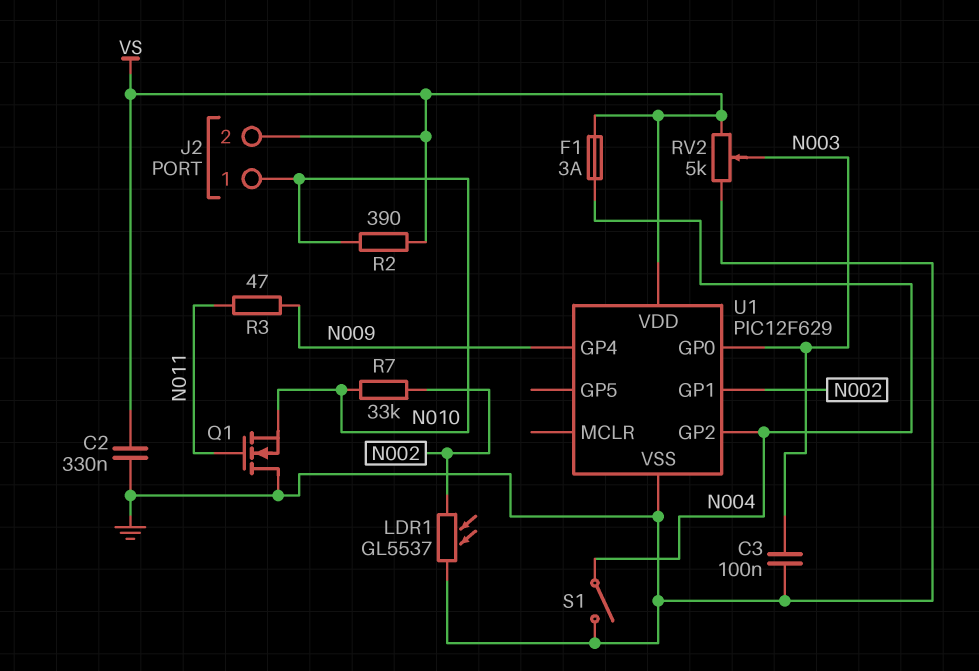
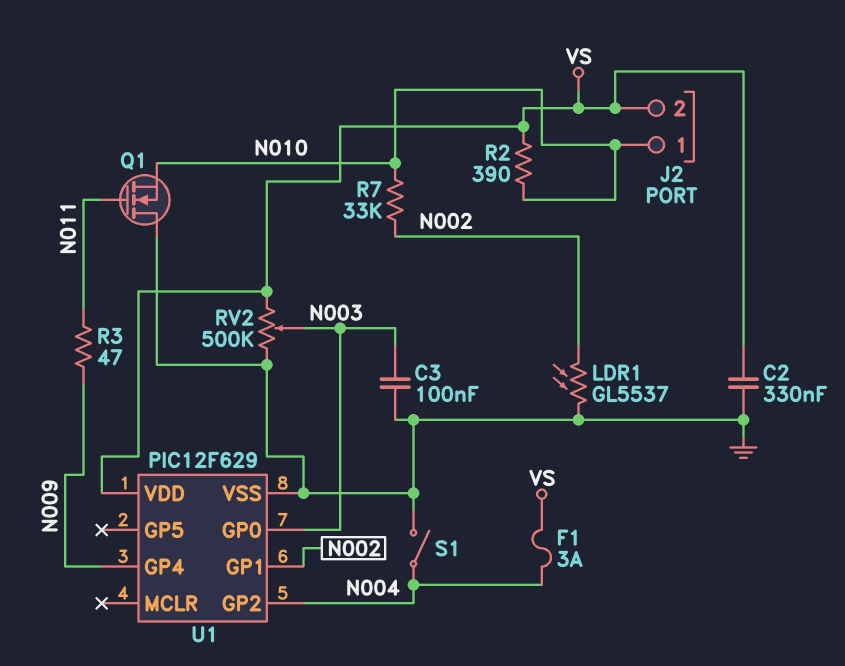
RV2: 5k (GND, VS, wiper N003) -> 500k (GND, VS, wiper N003)

